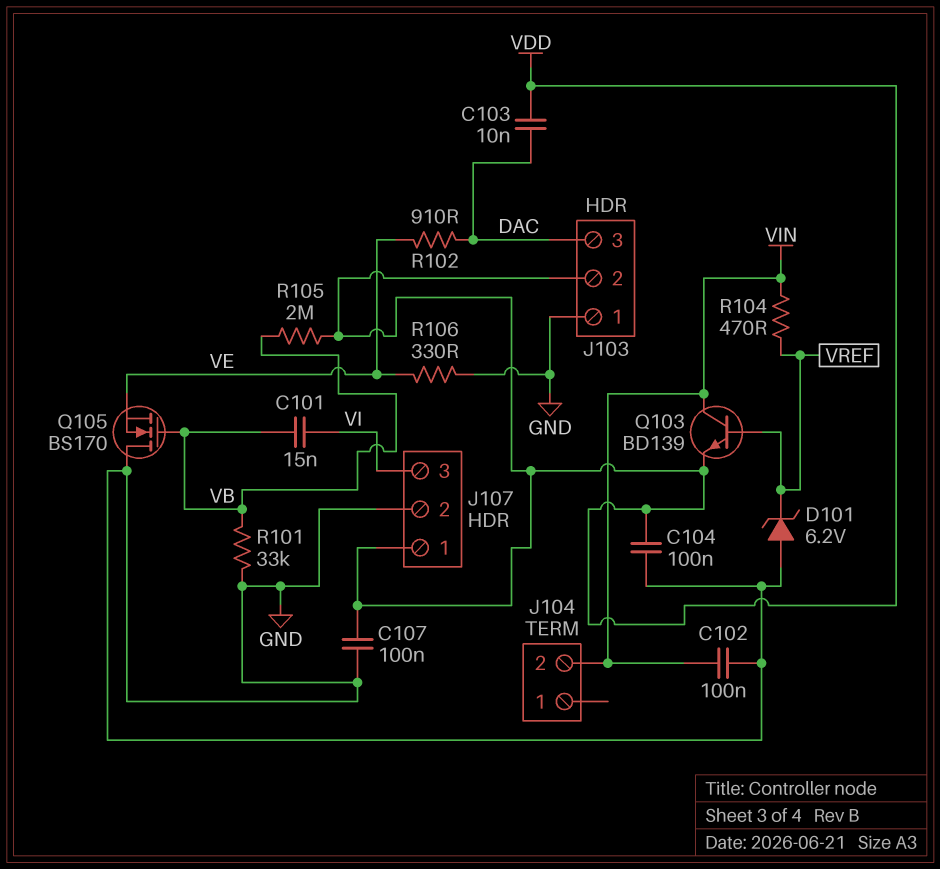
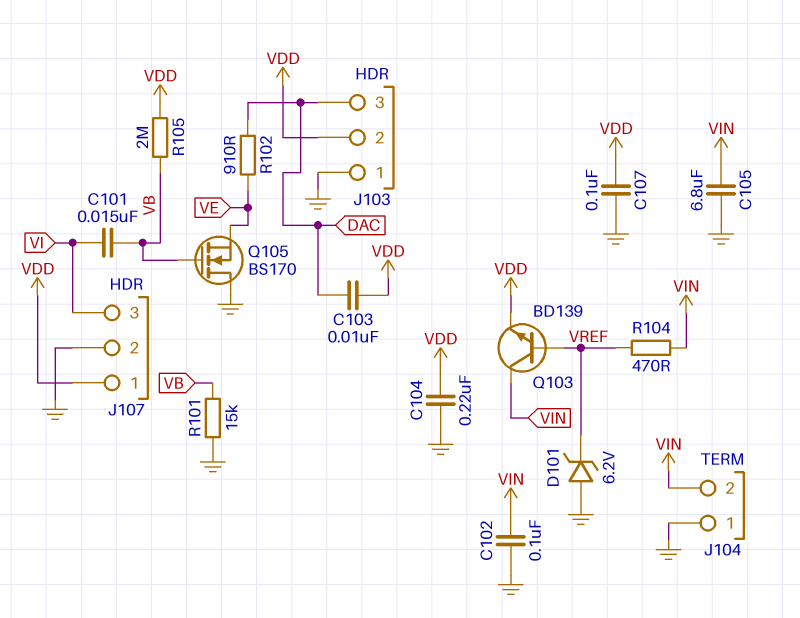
C104: 100nF (GND, VDD) -> 220nF (GND, VDD)
C105: none -> 6.8uF (GND, VIN)
J104 pin 1: none -> GND
R101: 33k (GND, VB) -> 15k (GND, VB)
R106: 330 (GND, VE) -> none

